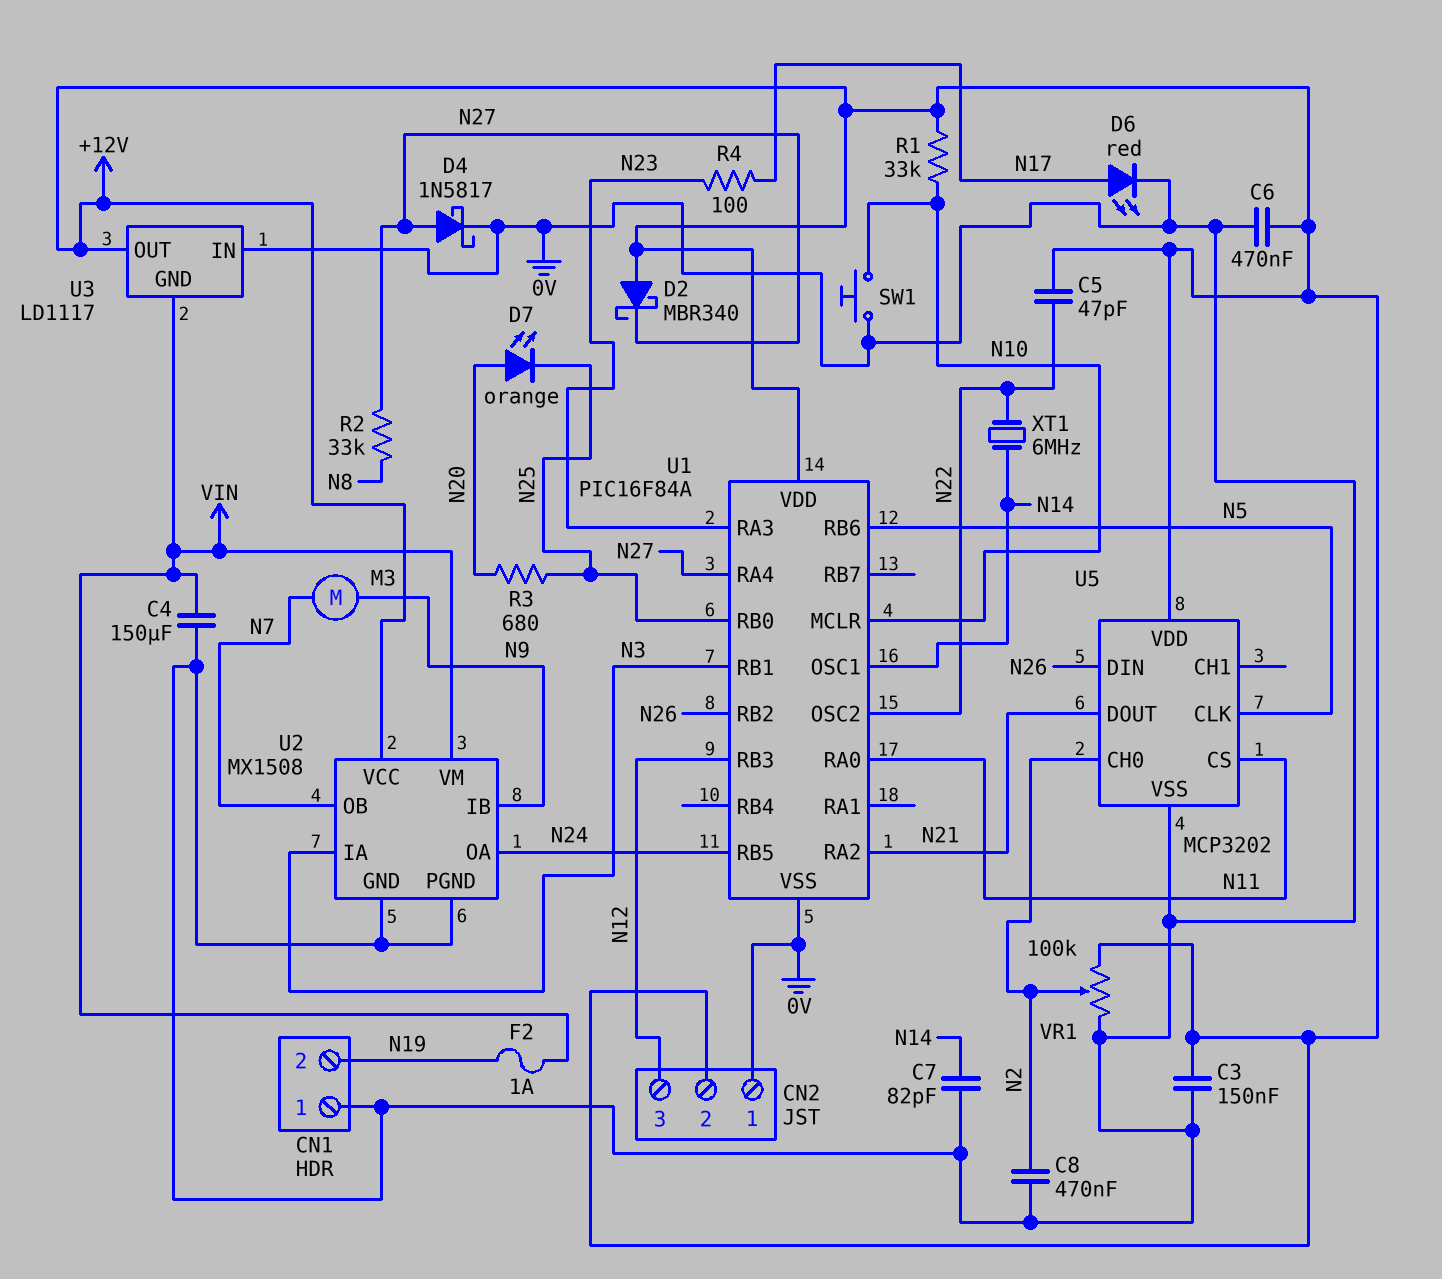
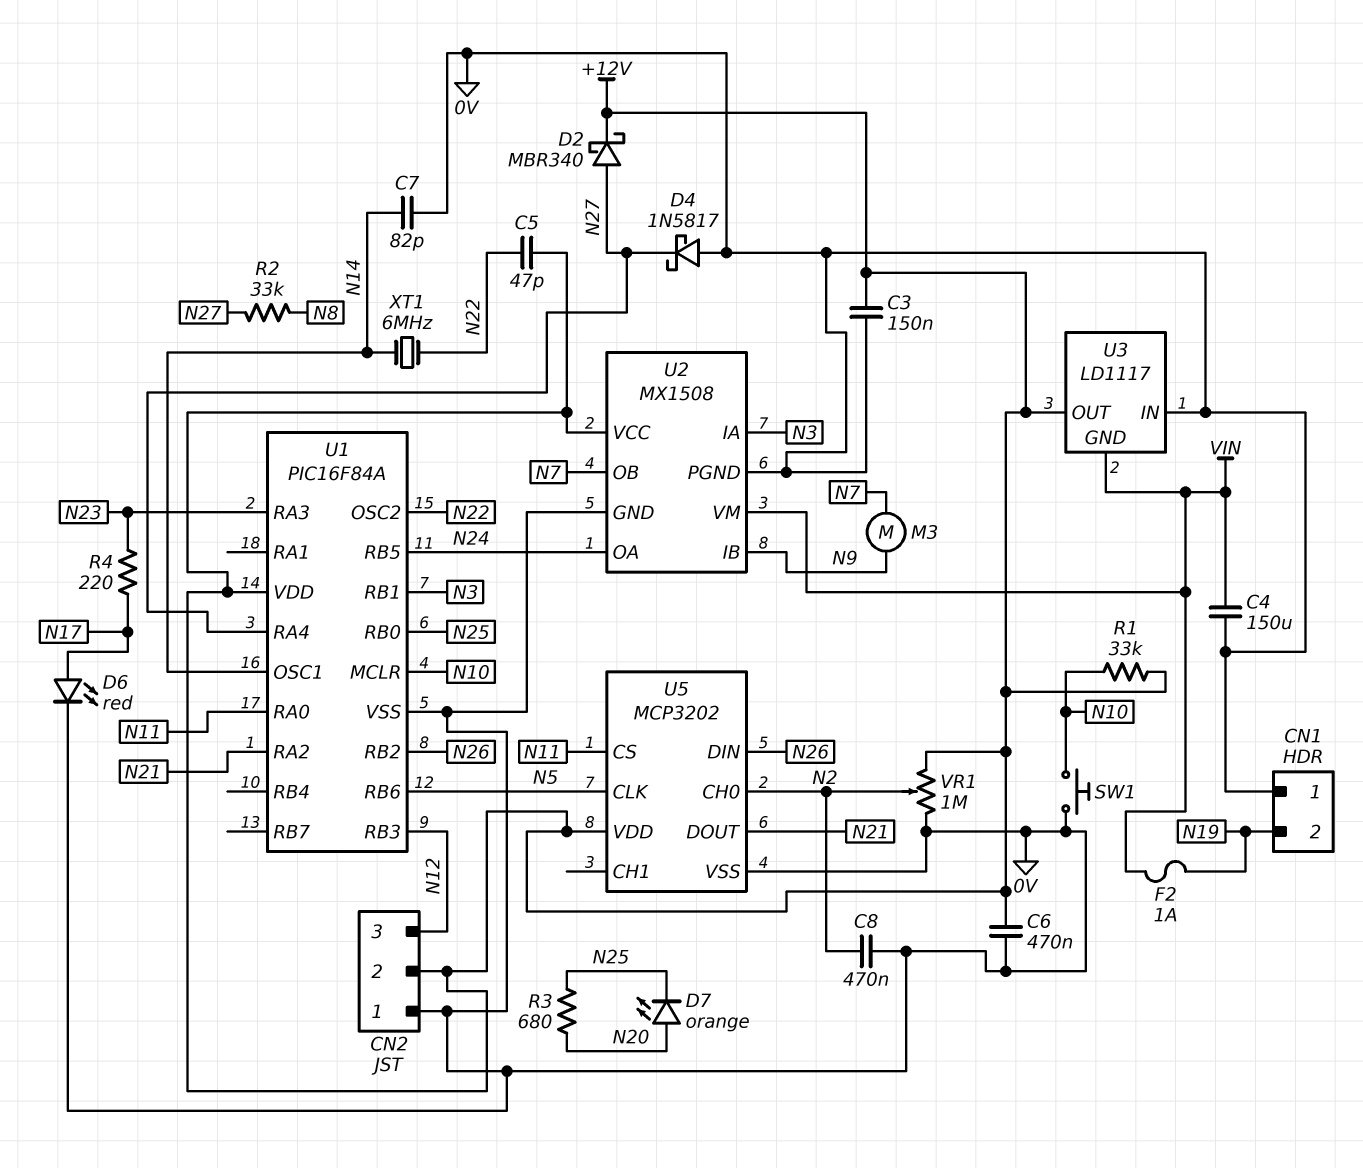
D2: schottky MBR340 (A +12V, K N27) -> schottky MBR340 (A N27, K +12V)
D4: schottky 1N5817 (A N27, K 0V) -> schottky 1N5817 (A 0V, K N27)
R4: 100 (N17, N23) -> 220 (N17, N23)
VR1: 100k (+12V, 0V, wiper N2) -> 1M (+12V, 0V, wiper N2)

